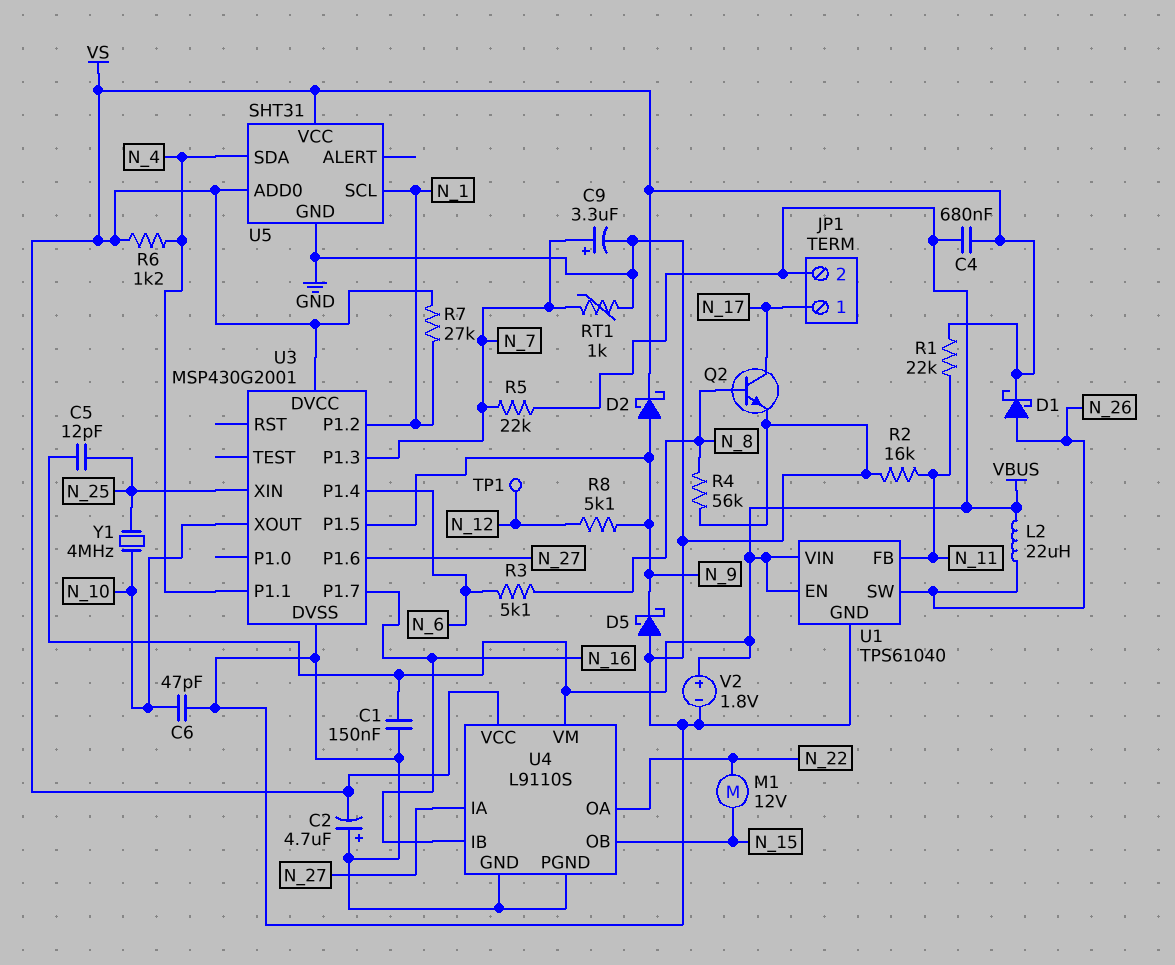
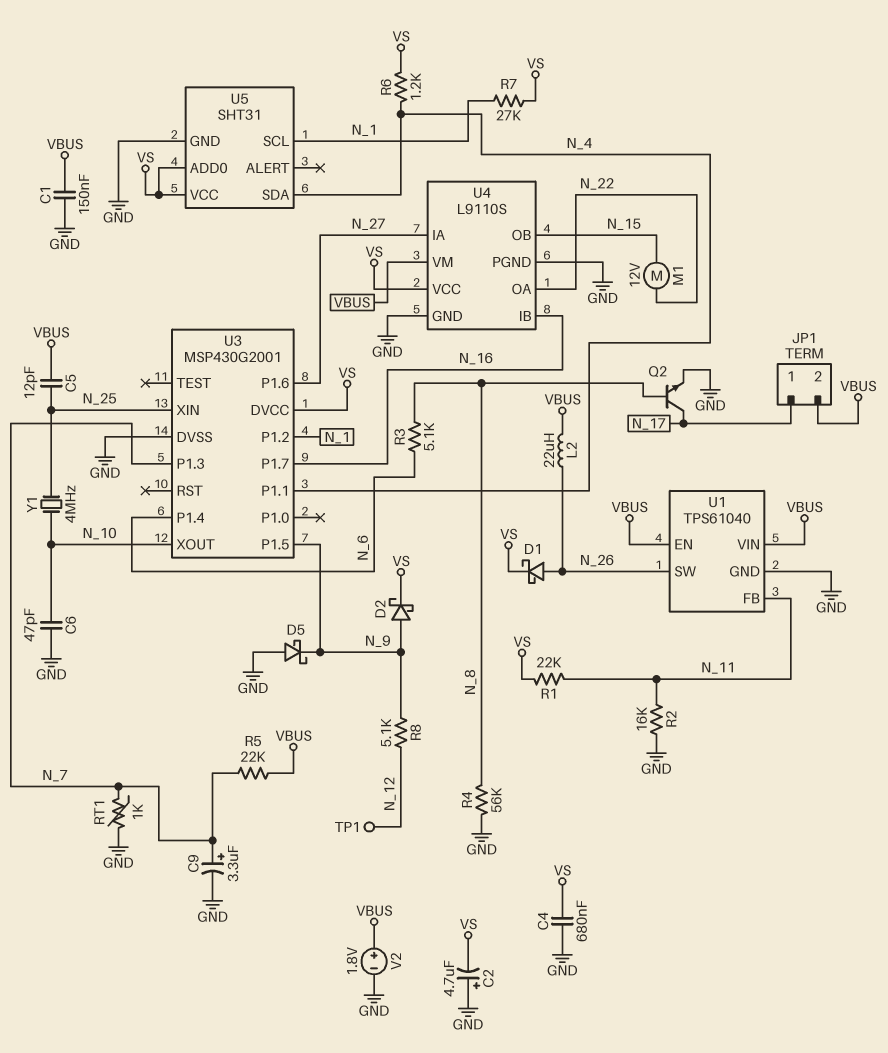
C4: 680nF (VBUS, VS) -> 680nF (GND, VS)

